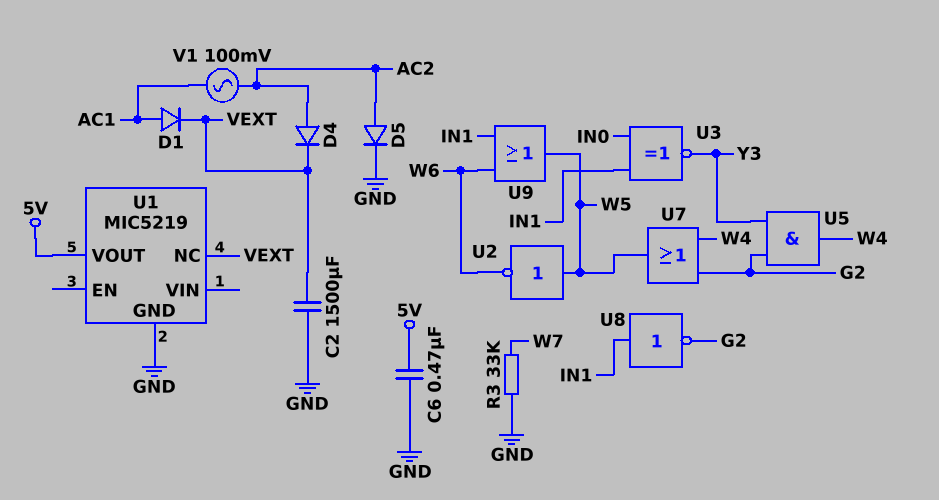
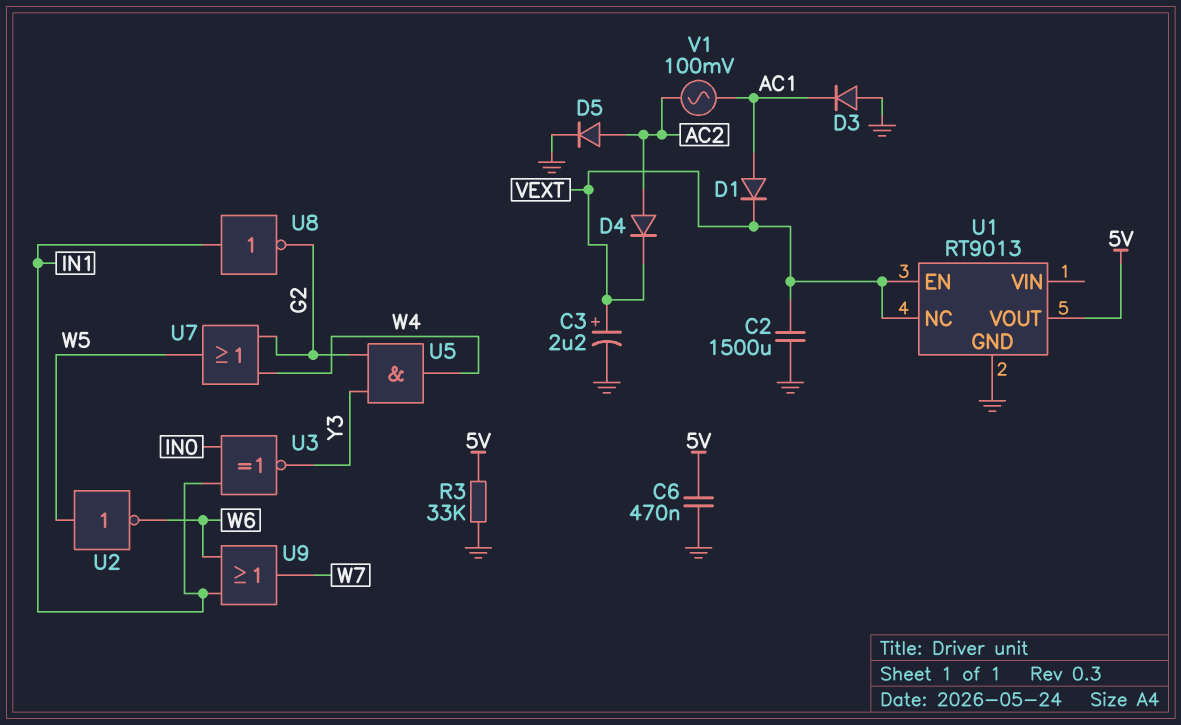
C3: none -> 2.2uF (plus VEXT, minus GND)
D3: none -> diode (A GND, K AC1)
R3: 33k (GND, W7) -> 33k (5V, GND)
U1: MIC5219 -> RT9013
U1 pin EN: none -> VEXT
U9: OR (in IN1, in W6, out W5) -> OR (in IN1, in W6, out W7)

